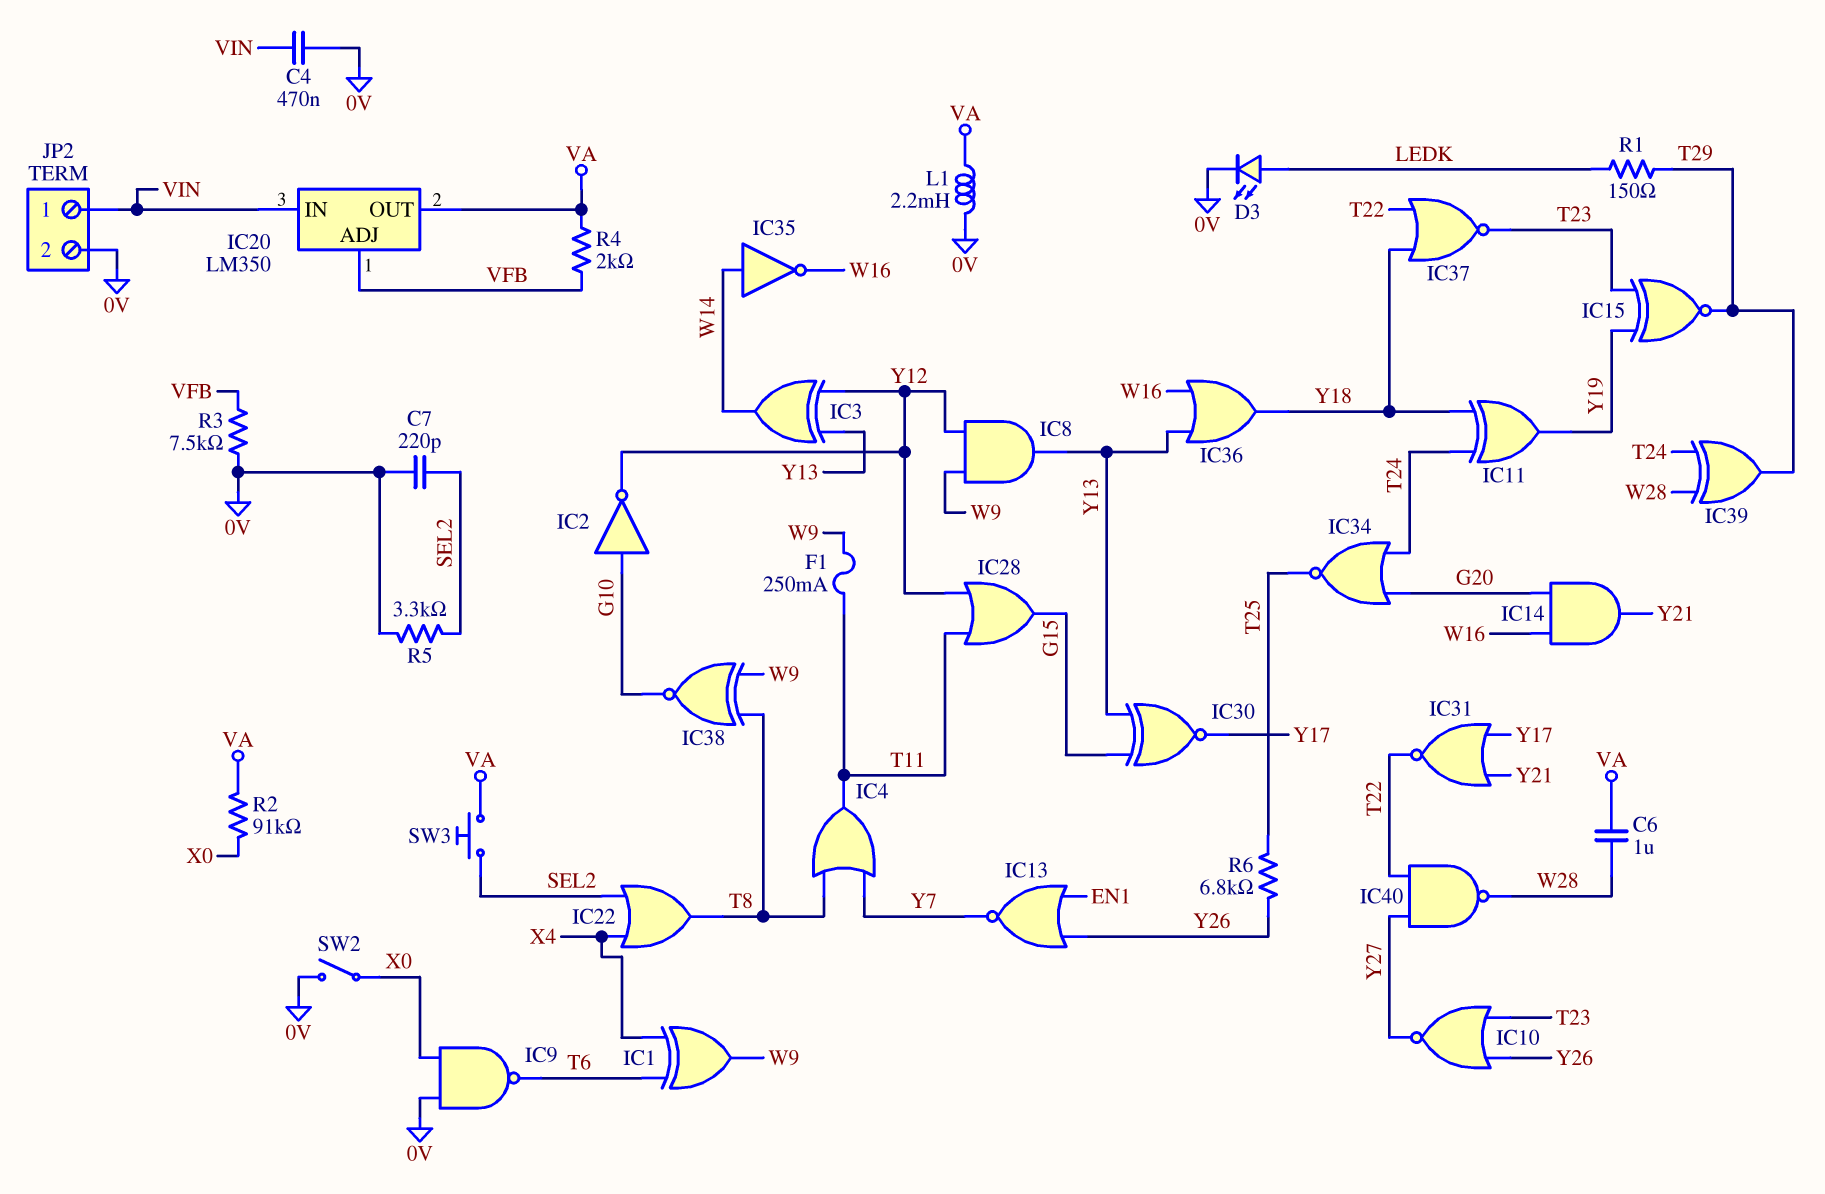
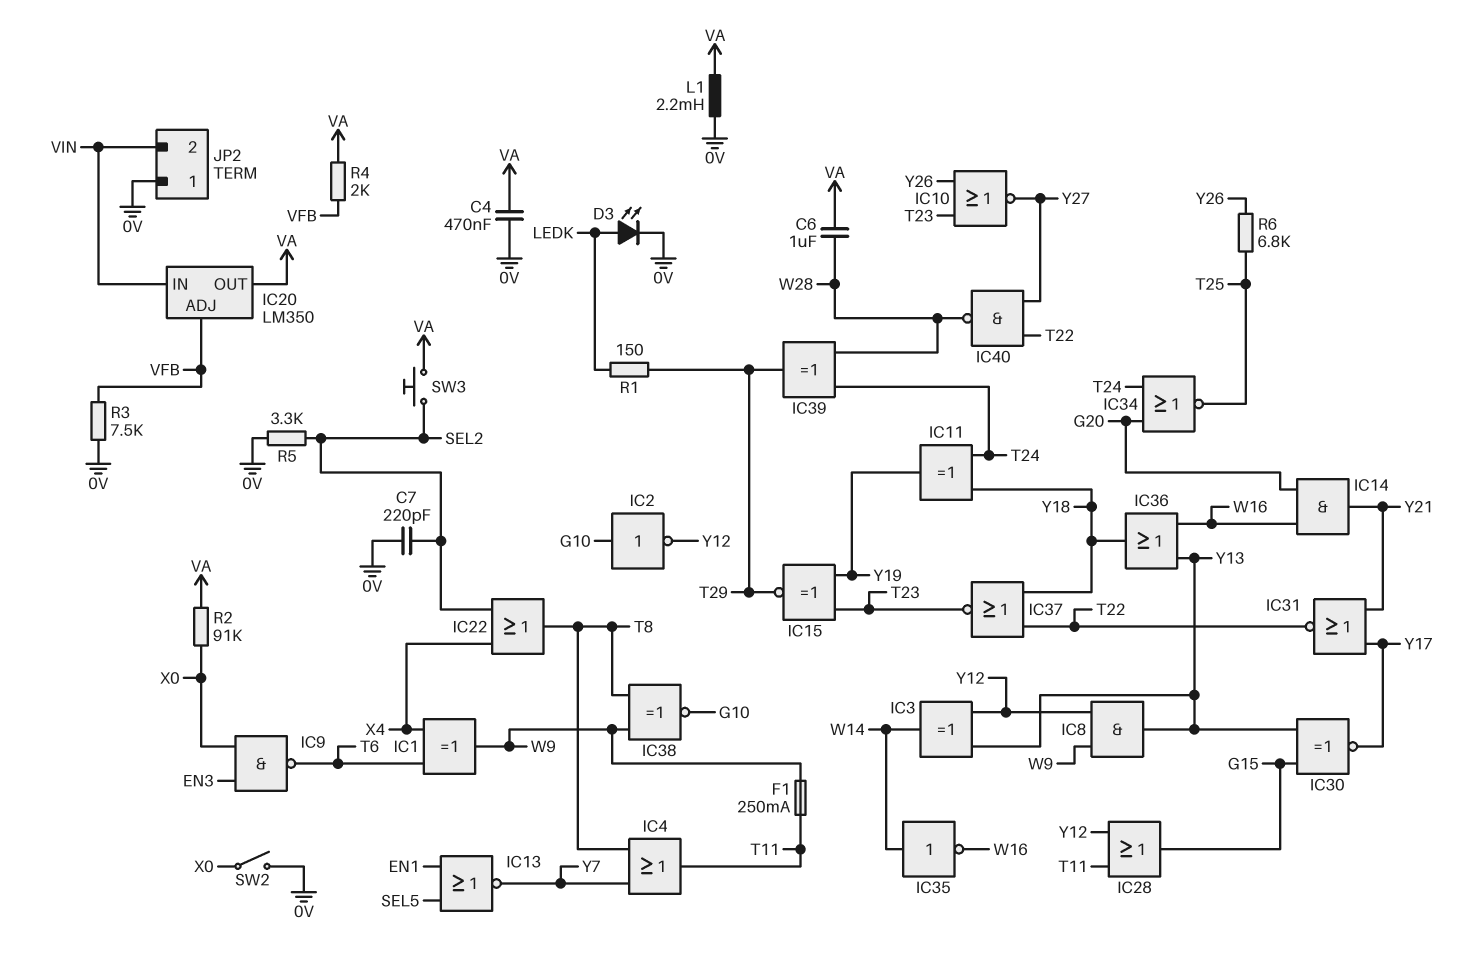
C4: 470nF (0V, VIN) -> 470nF (0V, VA)
IC9: NAND (in 0V, in X0, out T6) -> NAND (in EN3, in X0, out T6)
IC13: NOR (in EN1, in Y26, out Y7) -> NOR (in EN1, in SEL5, out Y7)
JP2 pin 1: VIN -> 0V
JP2 pin 2: 0V -> VIN

